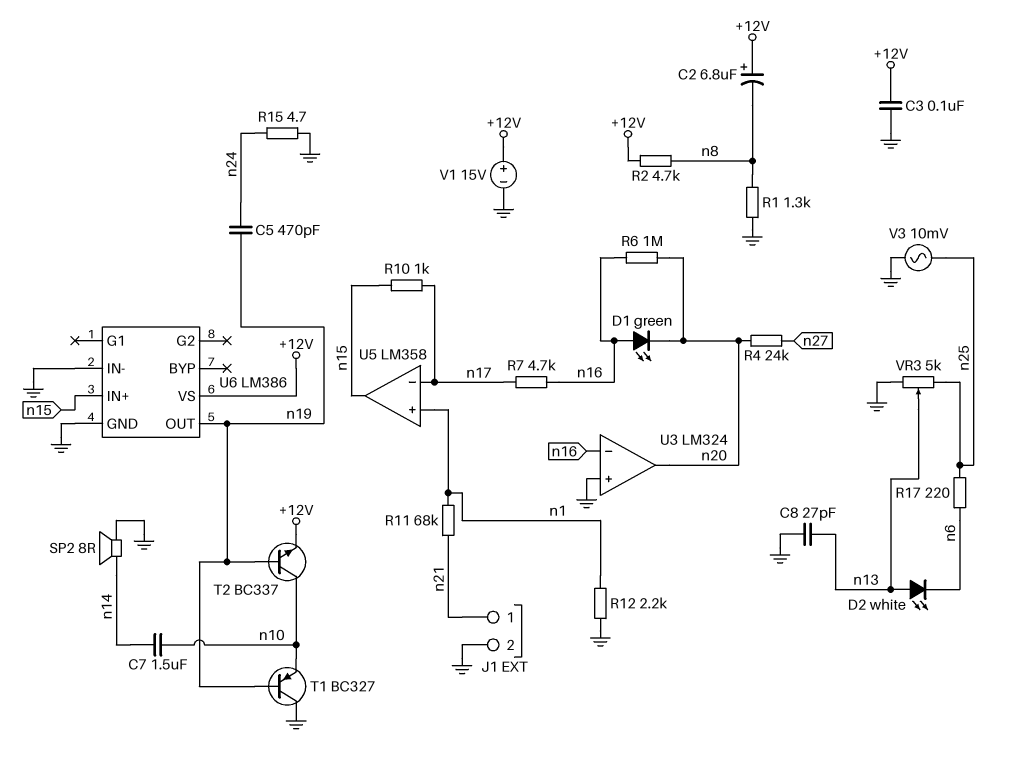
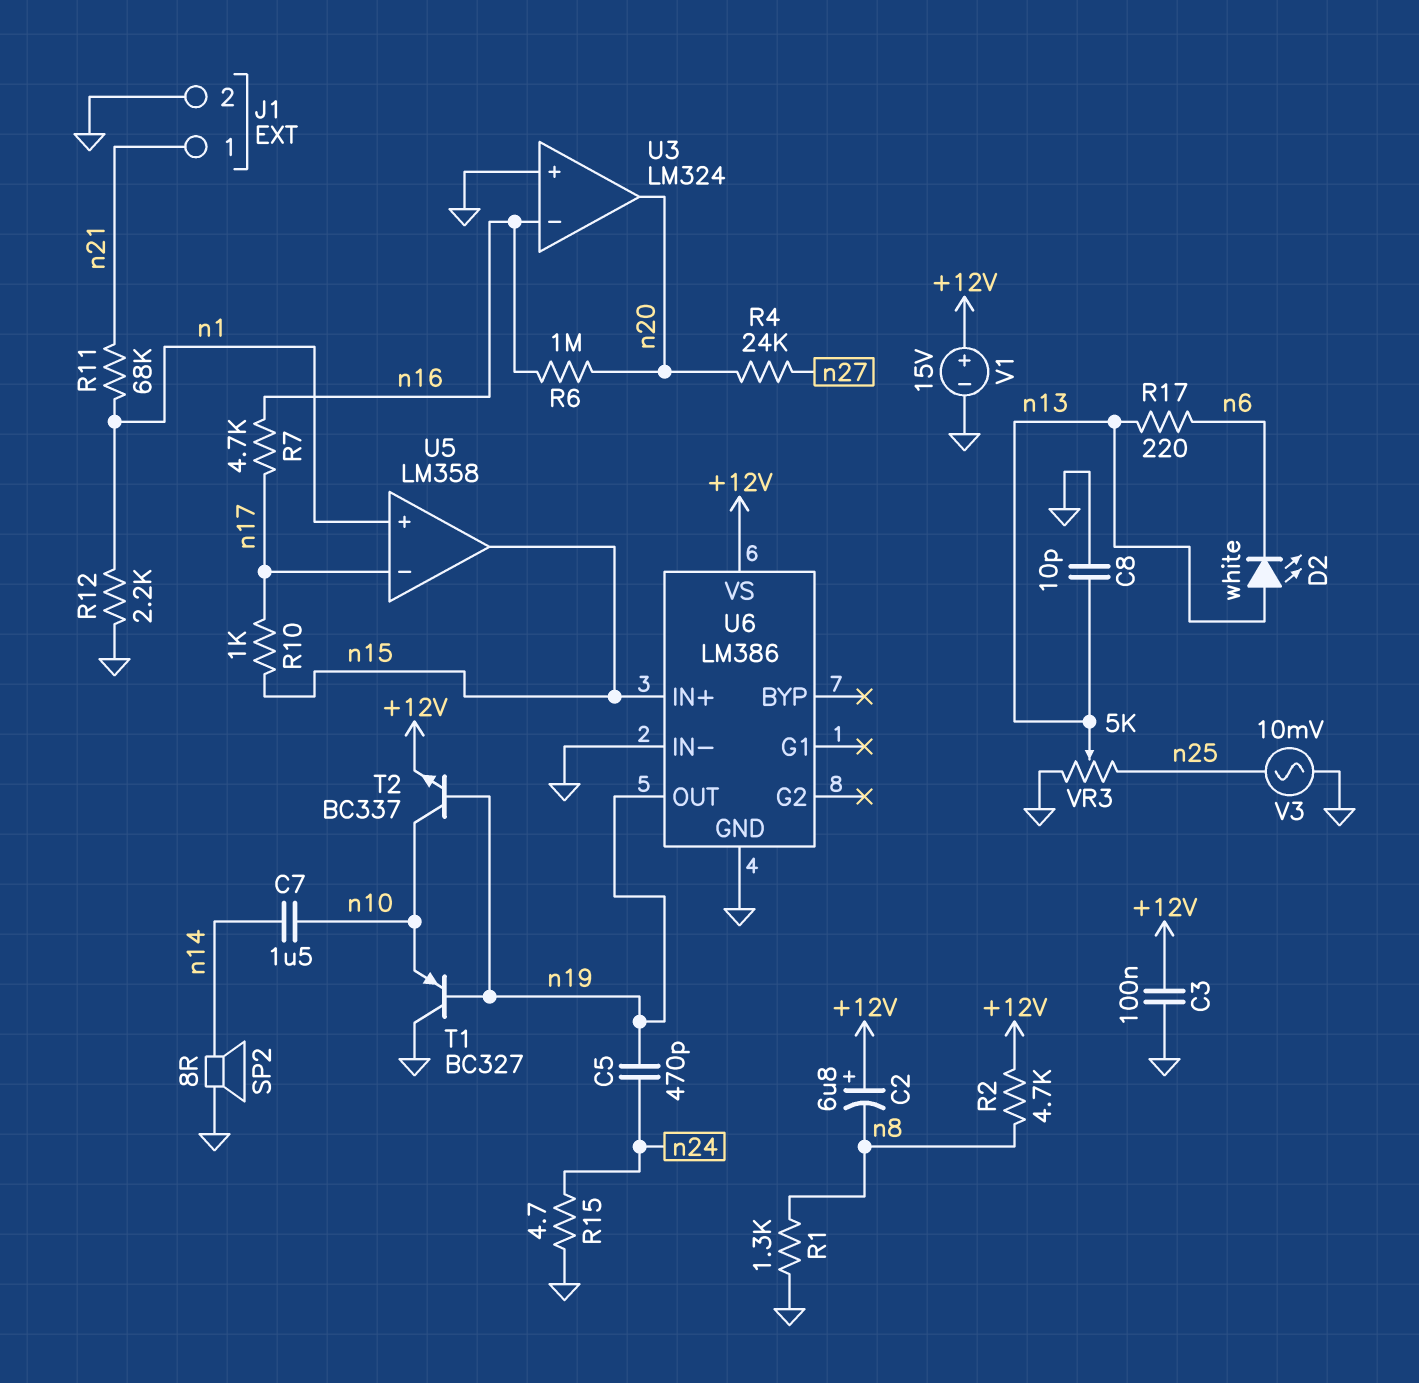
C8: 27pF (GND, n13) -> 10pF (GND, n13)
D1: LED green (A n16, K n20) -> none
R17: 220 (n6, n25) -> 220 (n6, n13)

